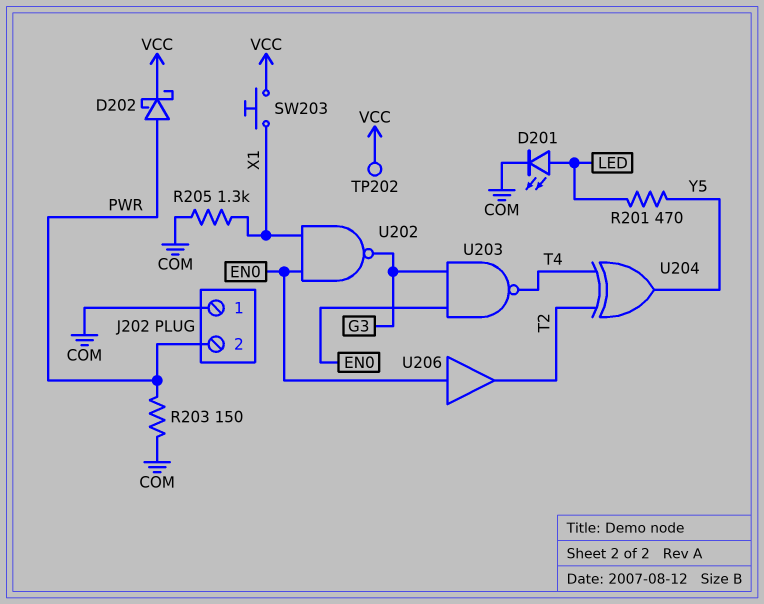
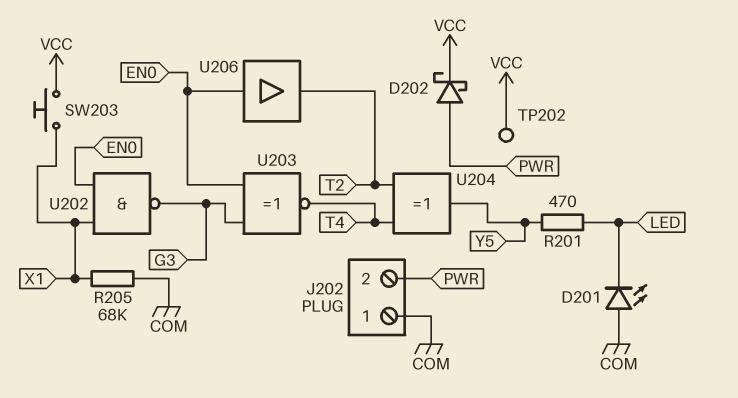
D201: LED (A LED, K COM) -> LED (A COM, K LED)
R203: 150 (COM, PWR) -> none
R205: 1.3k (COM, X1) -> 68k (COM, X1)
U203: NAND (in EN0, in G3, out T4) -> XNOR (in EN0, in G3, out T4)

